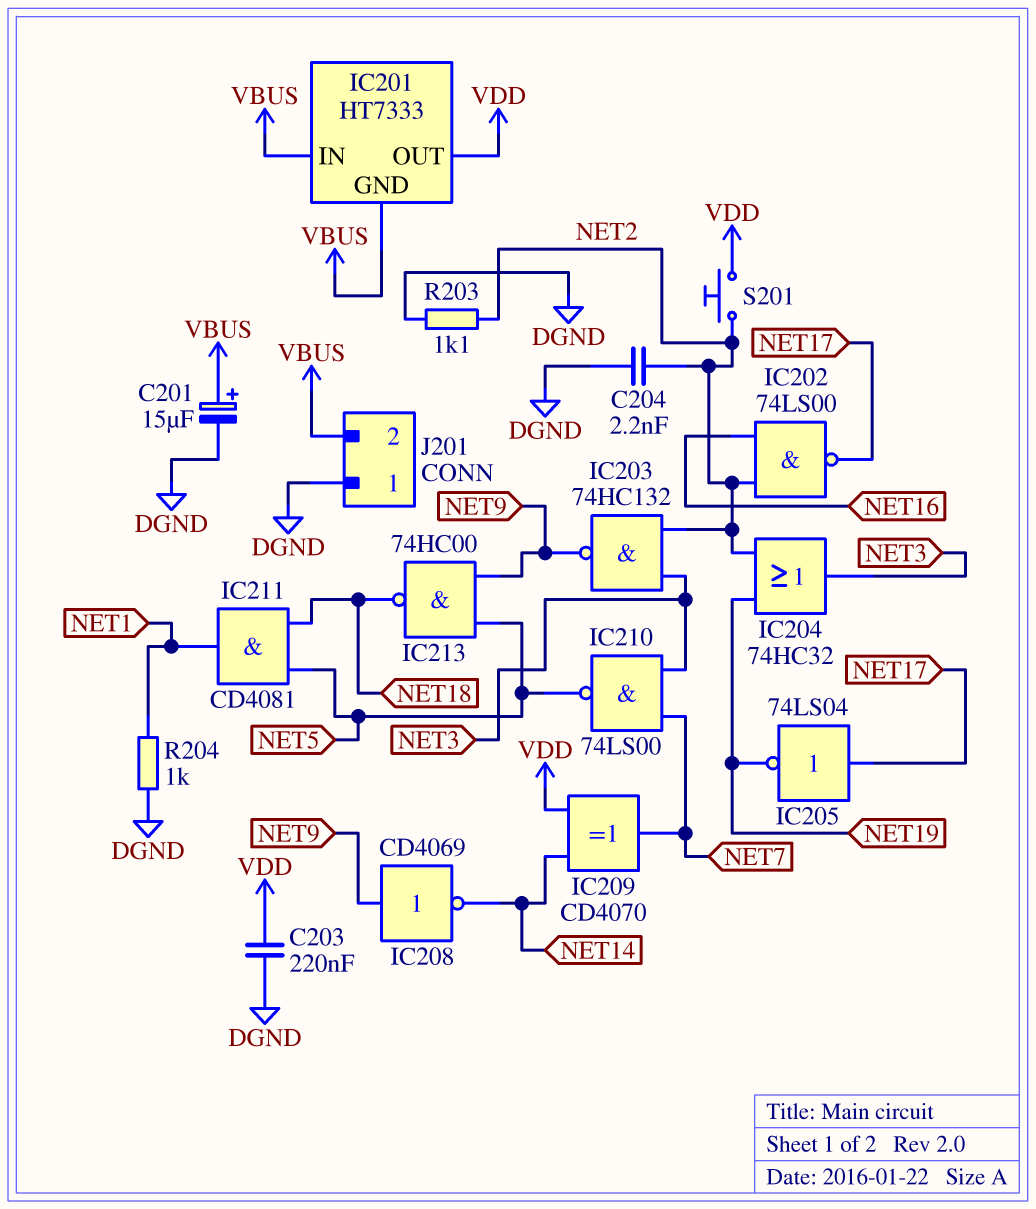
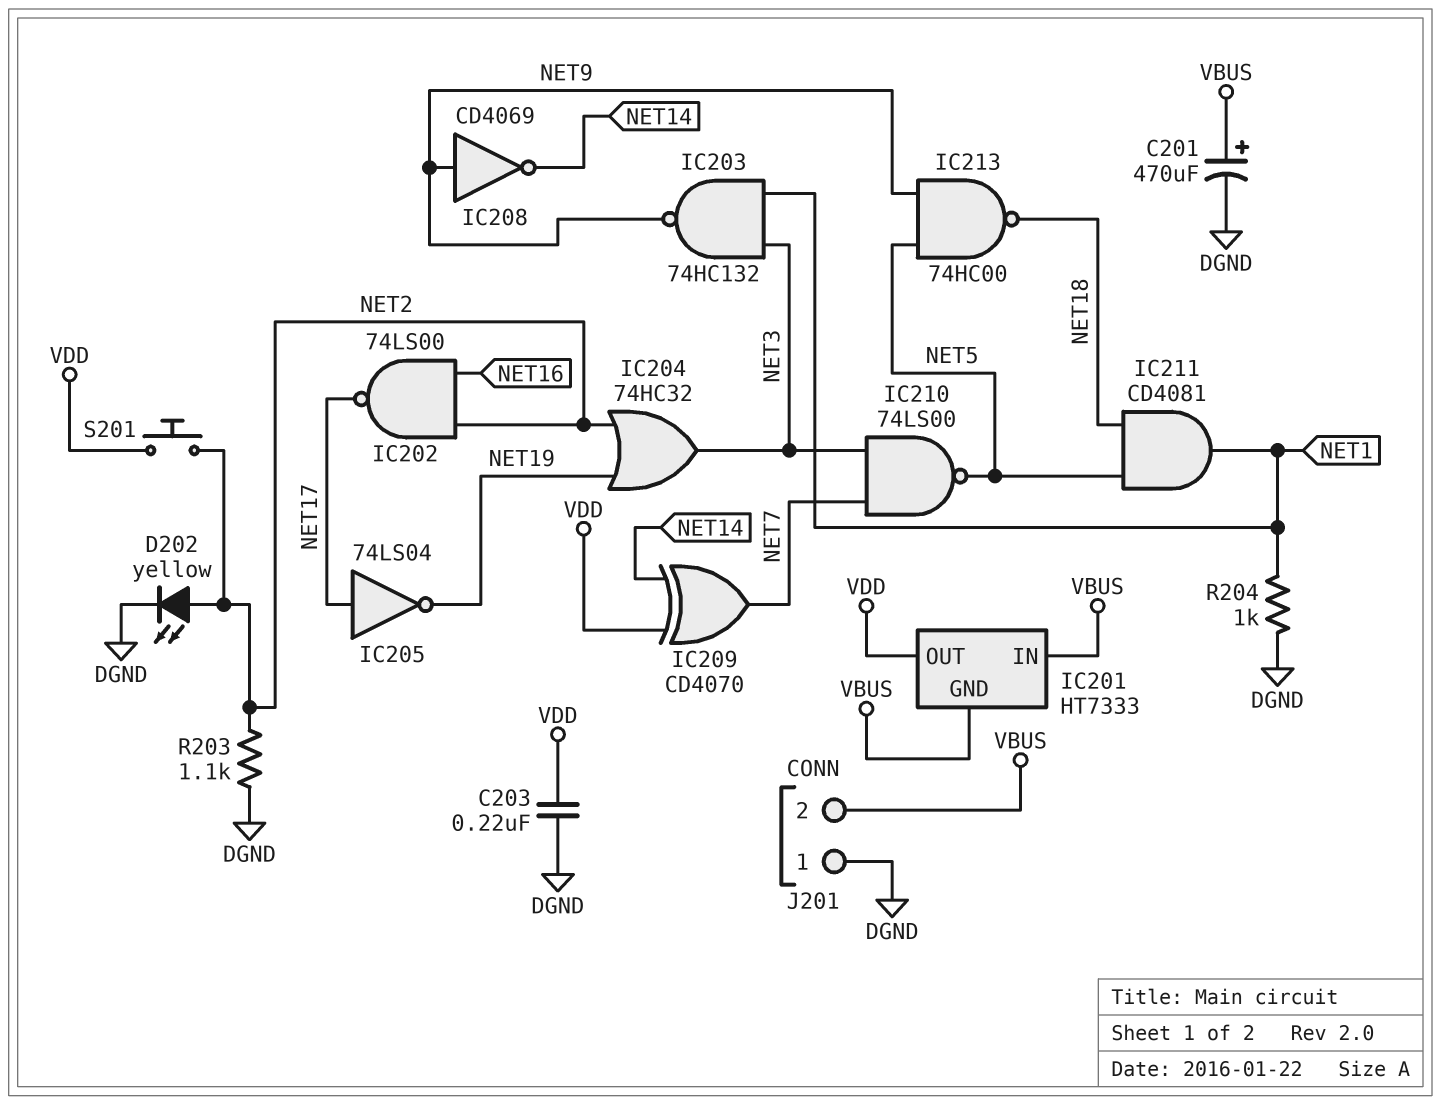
C201: 15uF (plus VBUS, minus DGND) -> 470uF (plus VBUS, minus DGND)
C204: 2.2nF (DGND, NET2) -> none
D202: none -> LED yellow (A NET2, K DGND)
IC203: NAND 74HC132 (in NET2, in NET3, out NET9) -> NAND 74HC132 (in NET1, in NET3, out NET9)

